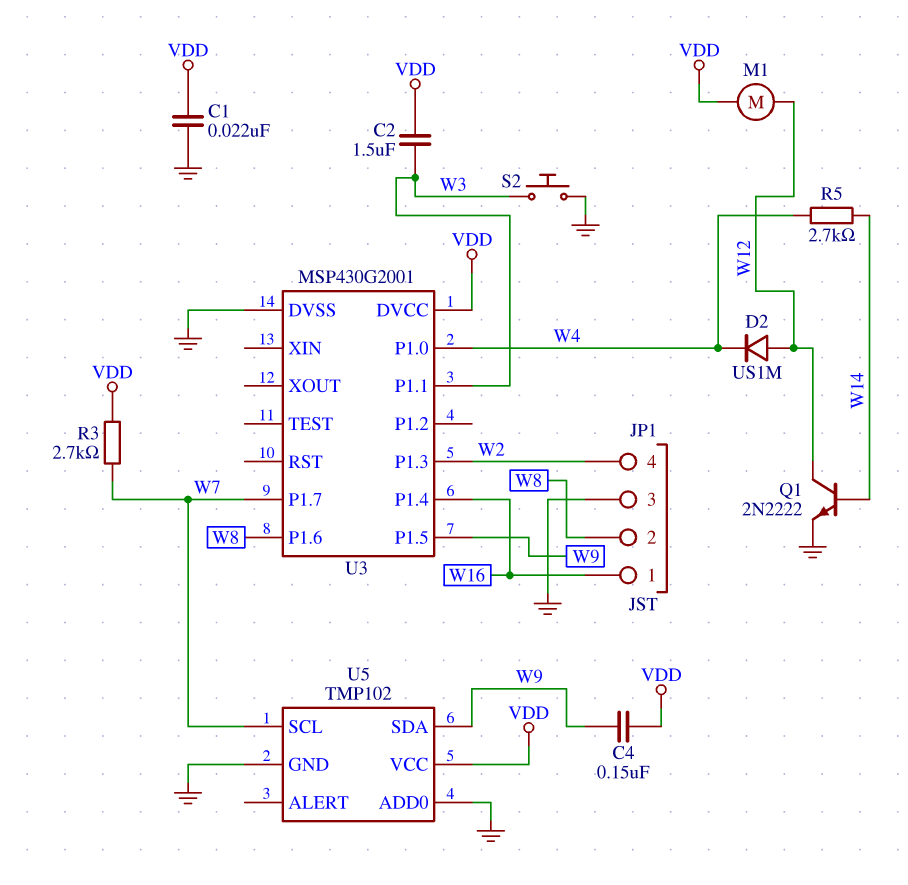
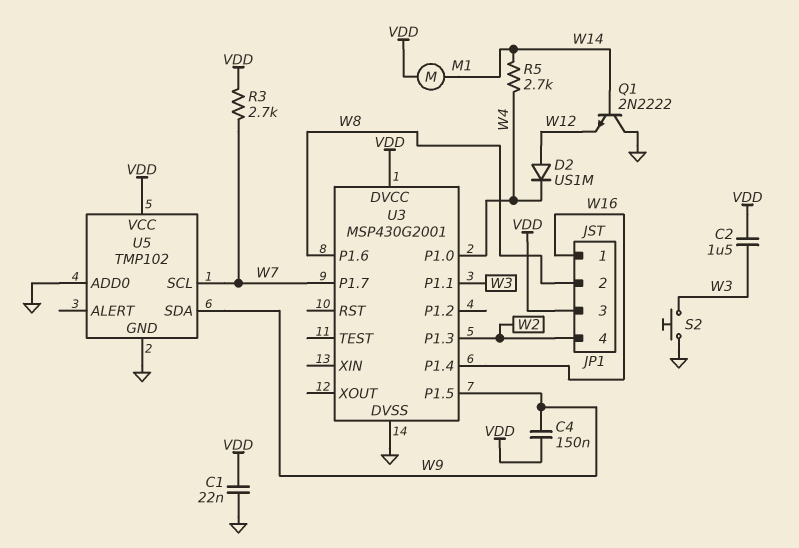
JP1 pin 3: GND -> VDD
M1: motor (VDD, W12) -> motor (VDD, W14)
Q1: NPN 2N2222 (B W14, C W12, E GND) -> NPN 2N2222 (B W14, C GND, E W12)

